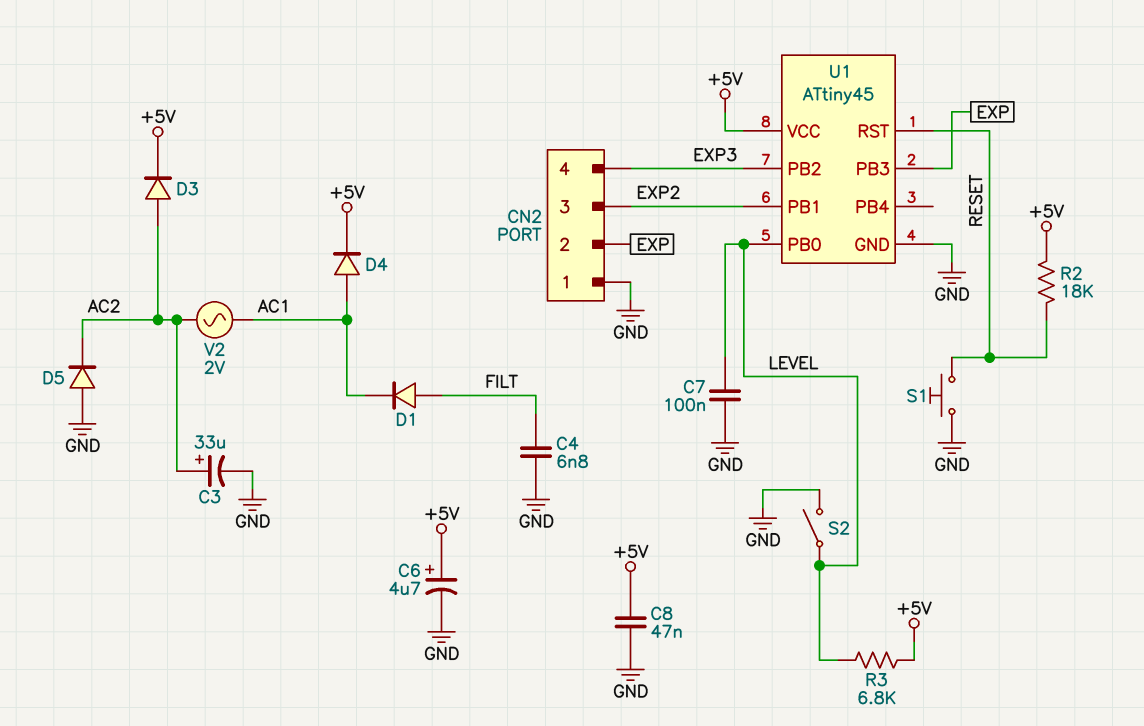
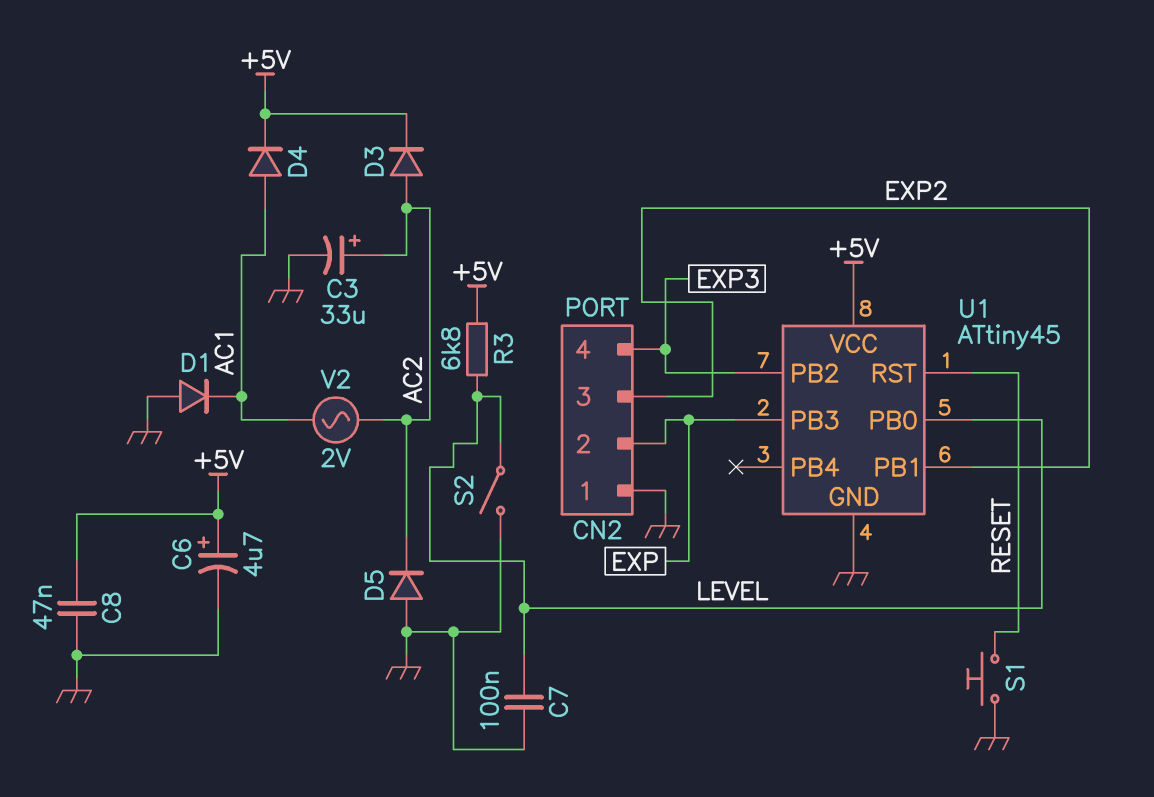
C4: 6.8nF (FILT, GND) -> none
D1: diode (A FILT, K AC1) -> diode (A GND, K AC1)
R2: 18k (+5V, RESET) -> none

